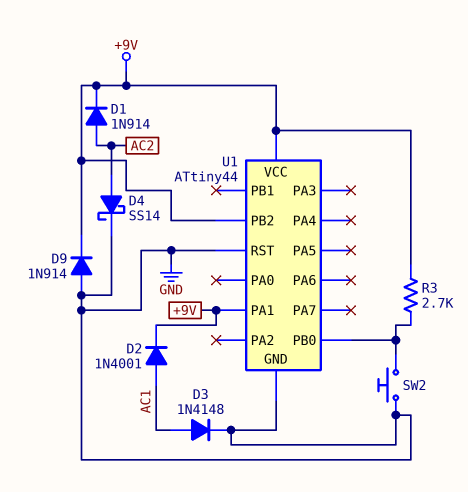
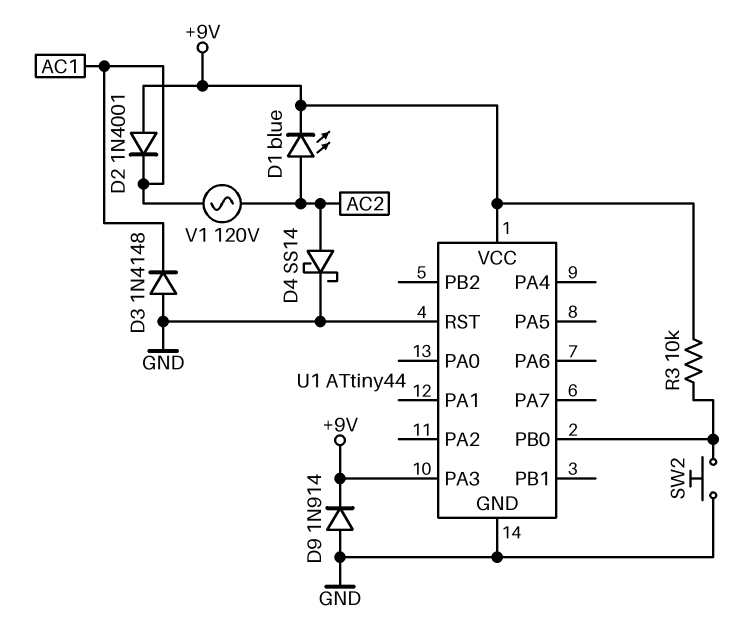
D1: diode 1N914 (A AC2, K +9V) -> LED blue (A AC2, K +9V)
D2: diode 1N4001 (A AC1, K +9V) -> diode 1N4001 (A +9V, K AC1)
D3: diode 1N4148 (A AC1, K GND) -> diode 1N4148 (A GND, K AC1)
R3: 2.7k (+9V, U1/PB0) -> 10k (+9V, U1/PB0)
U1 pin PA1: +9V -> none
U1 pin PA3: none -> +9V
U1 pin PB2: +9V -> none
V1: none -> AC 120V (AC1, AC2)

